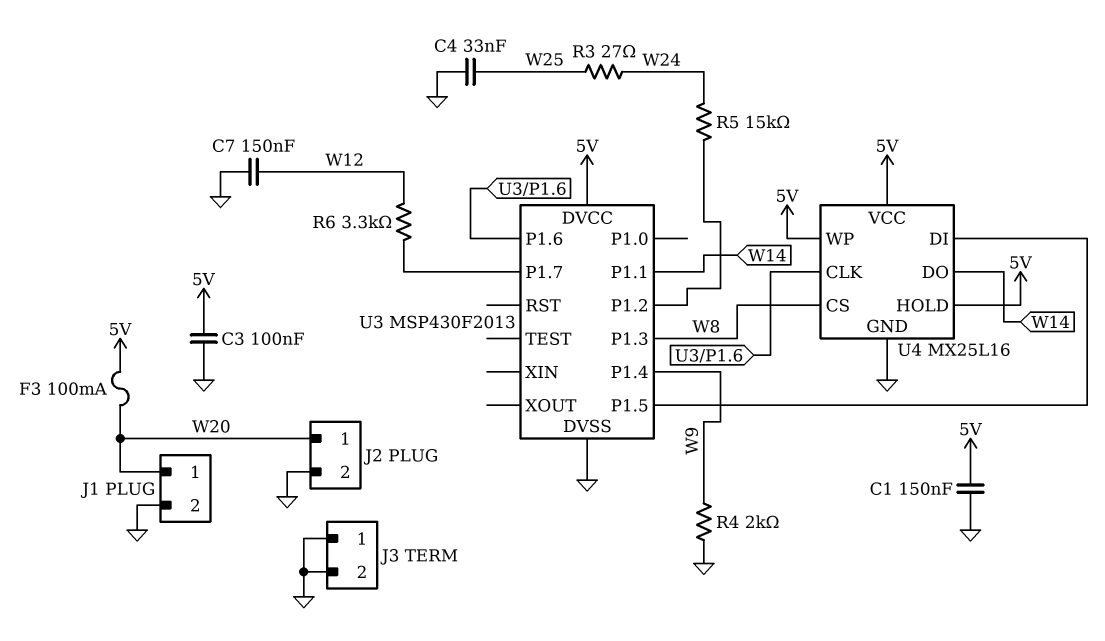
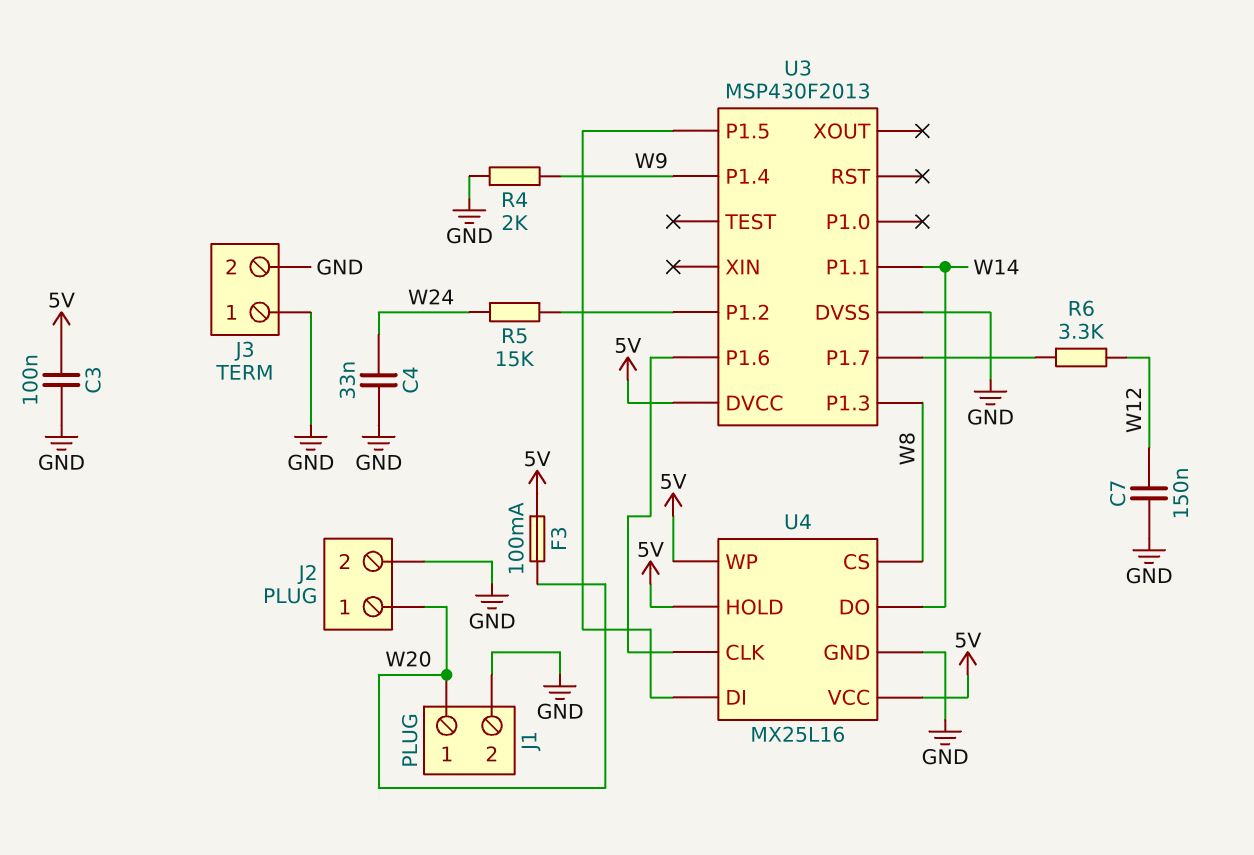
C1: 150nF (5V, GND) -> none
C4: 33nF (GND, W25) -> 33nF (GND, W24)
R3: 27 (W24, W25) -> none

